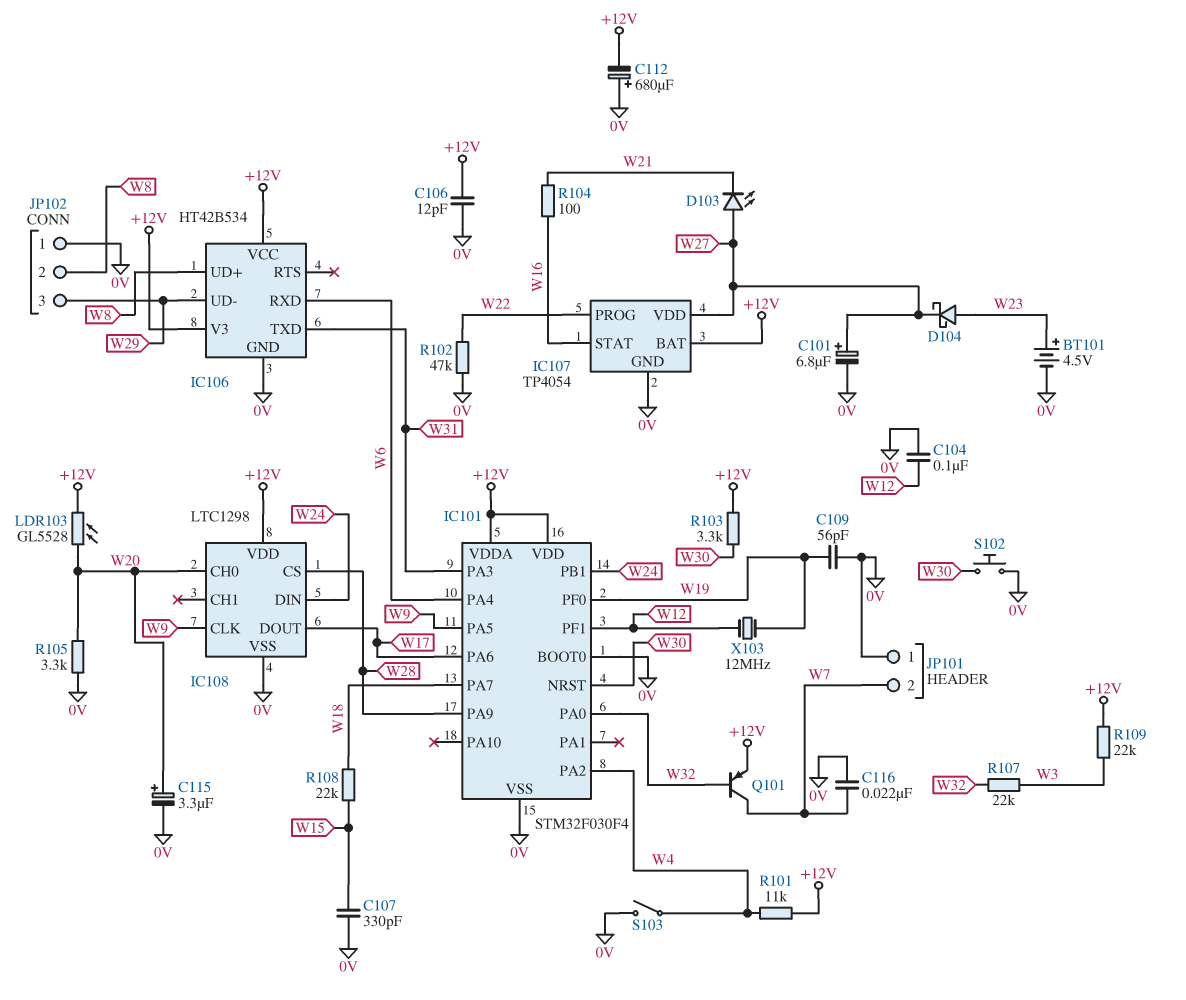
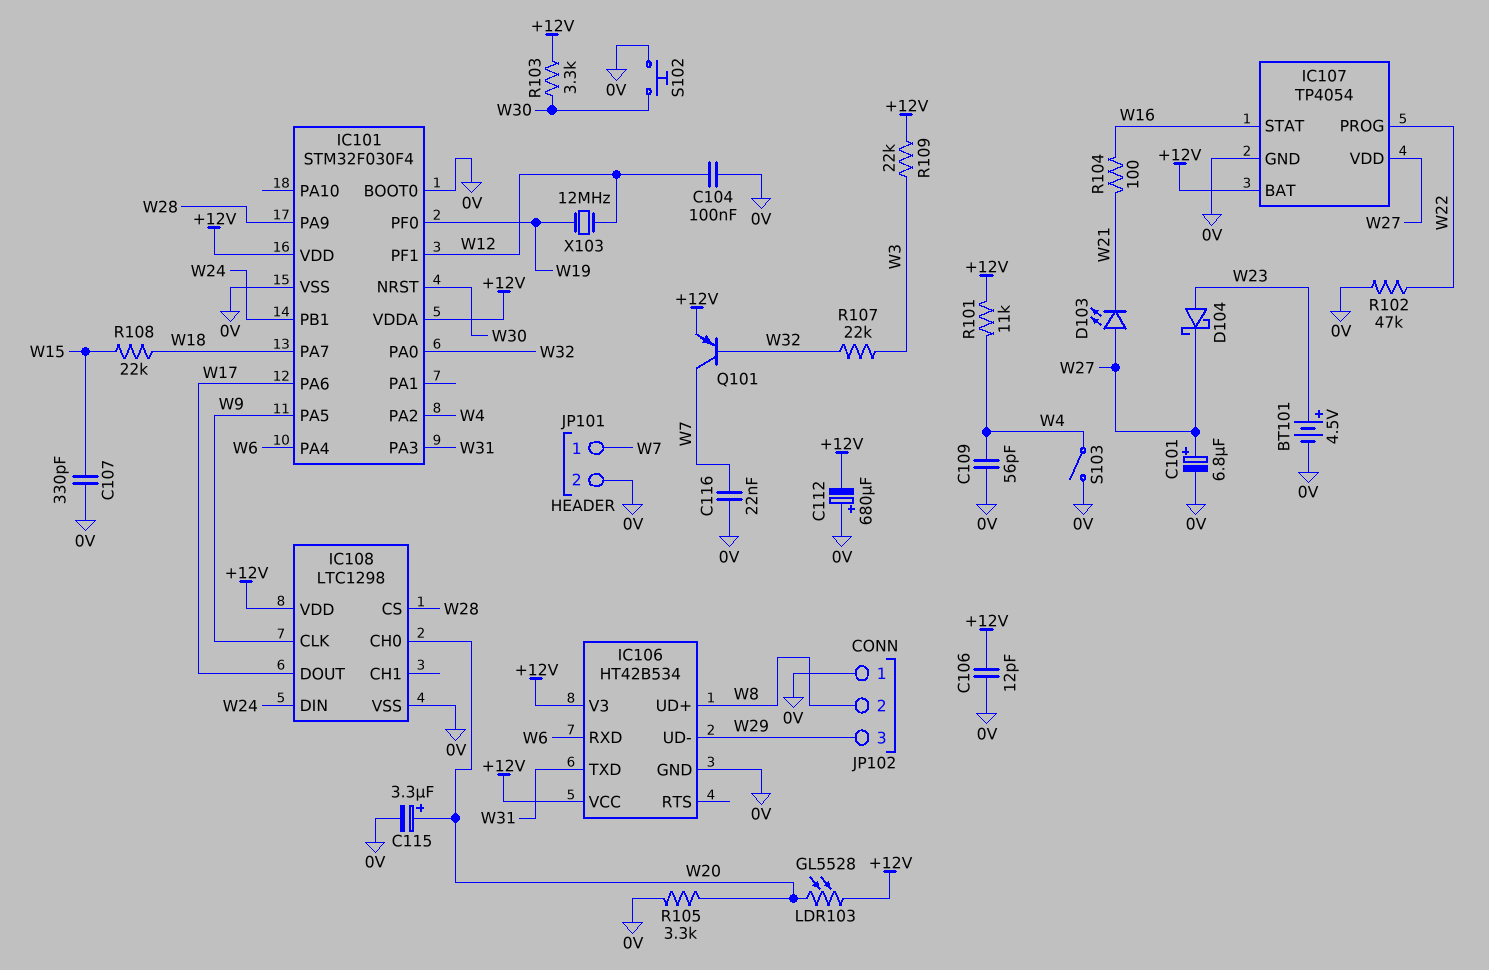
C109: 56pF (0V, W19) -> 56pF (0V, W4)
JP101 pin 1: 0V -> W7
JP101 pin 2: W7 -> 0V

